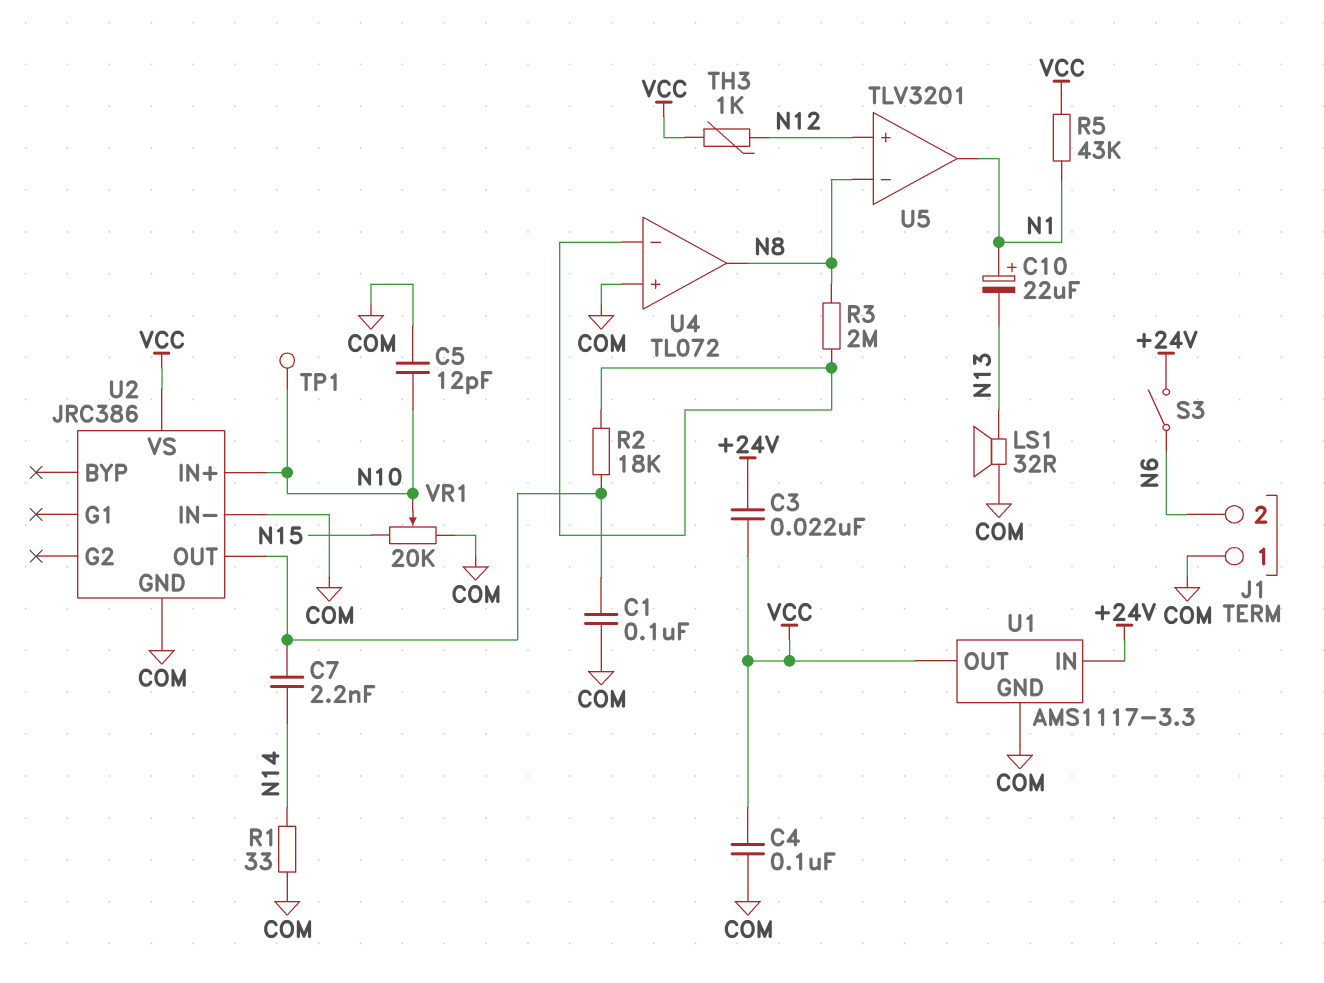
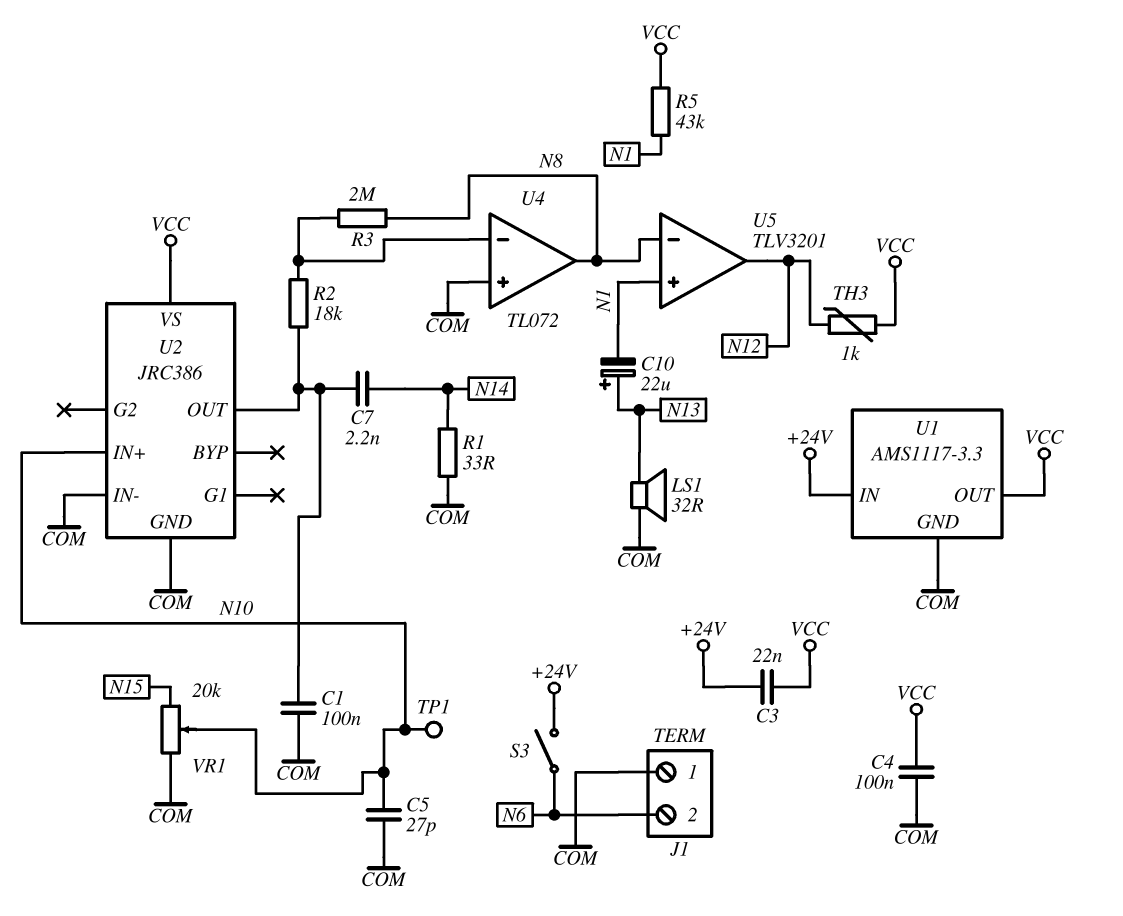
C5: 12pF (COM, N10) -> 27pF (COM, N10)
C10: 22uF (plus N1, minus N13) -> 22uF (plus N13, minus N1)
U5 pin in+: N12 -> N1
U5 pin out: N1 -> N12

